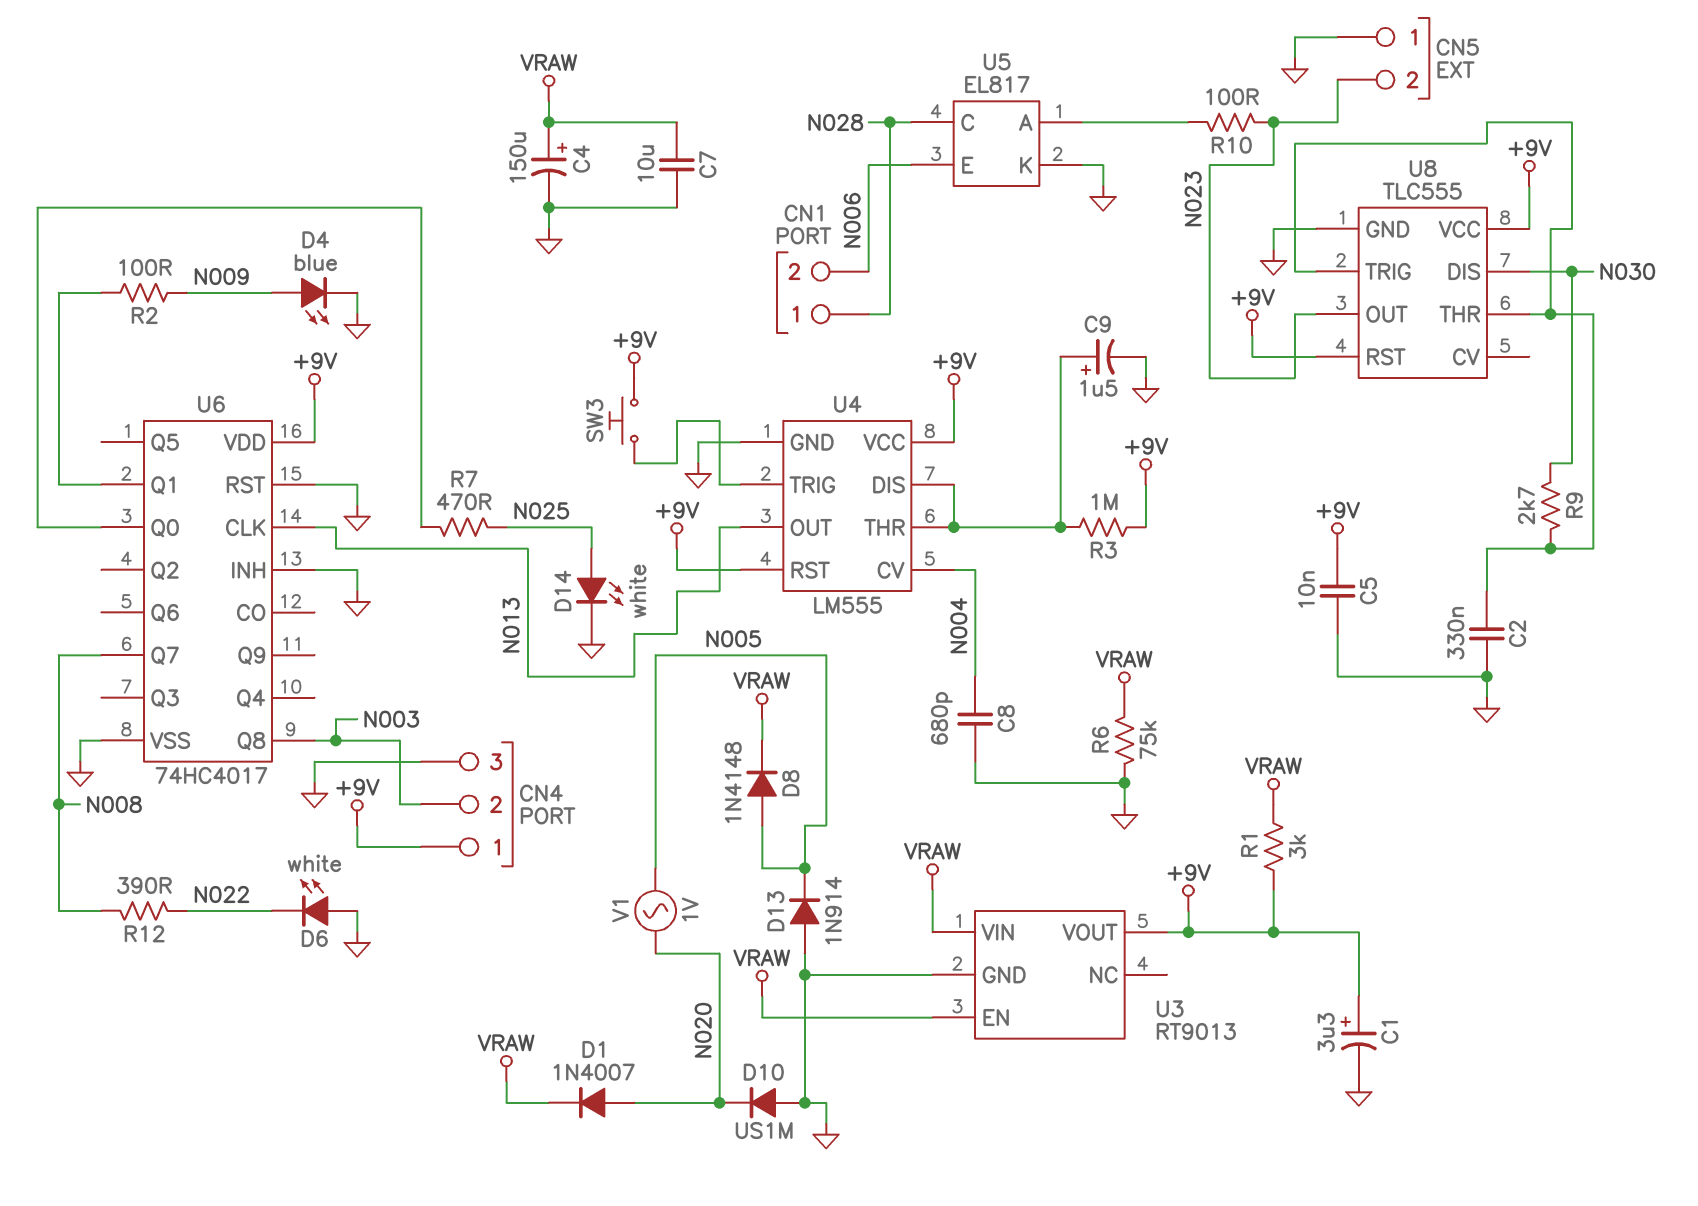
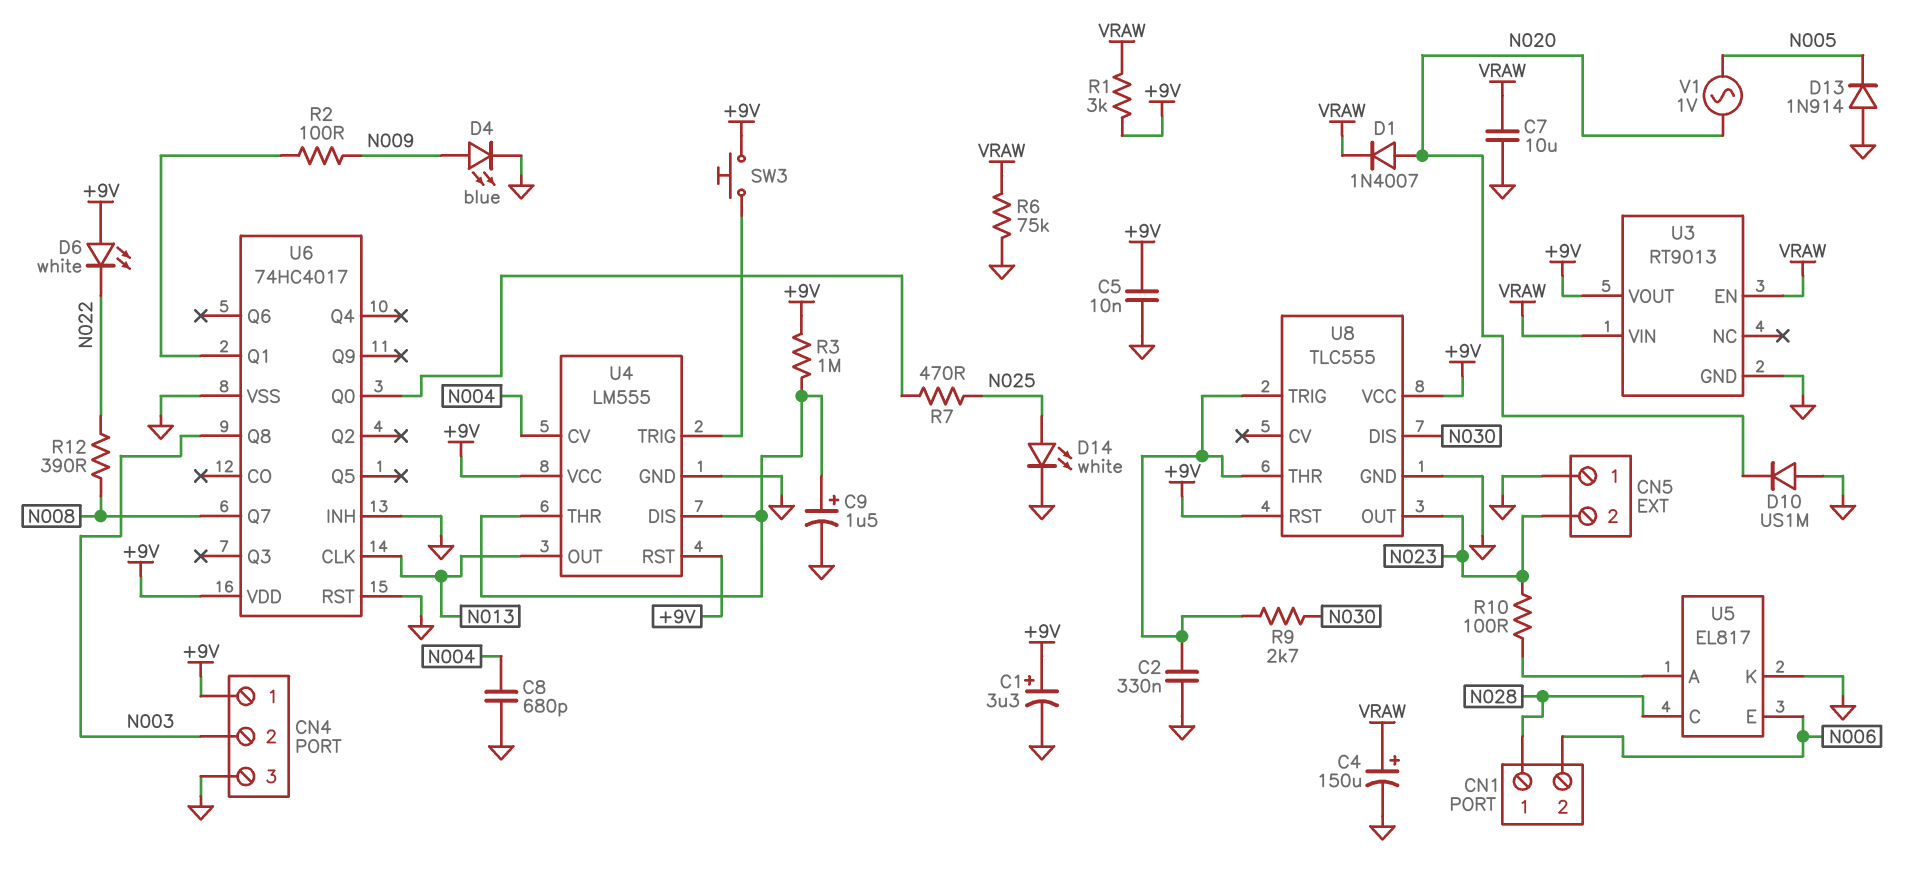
D6: LED white (A GND, K N022) -> LED white (A +9V, K N022)
D8: diode 1N4148 (A N005, K VRAW) -> none

